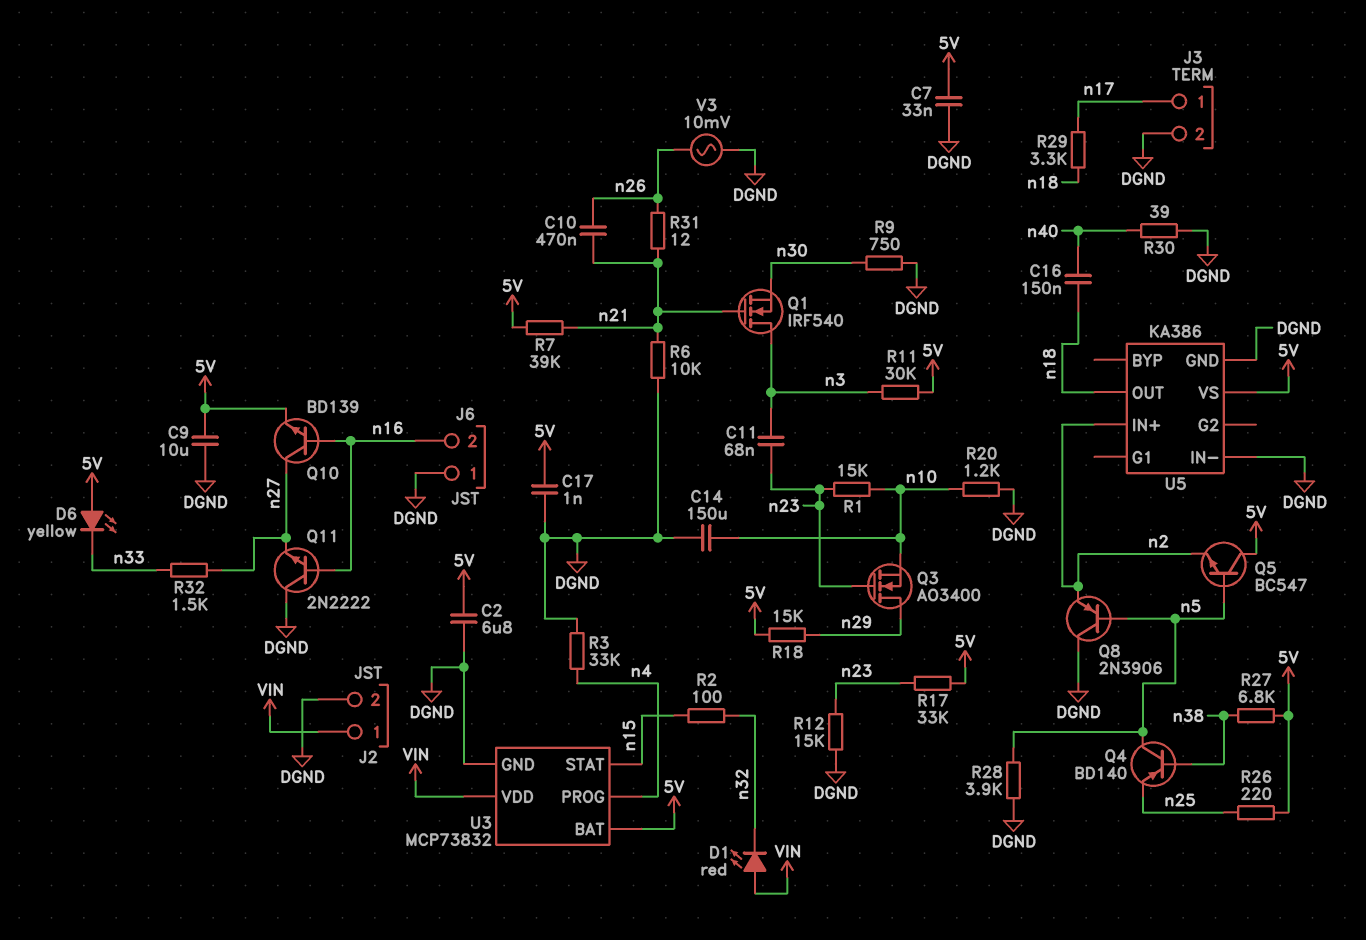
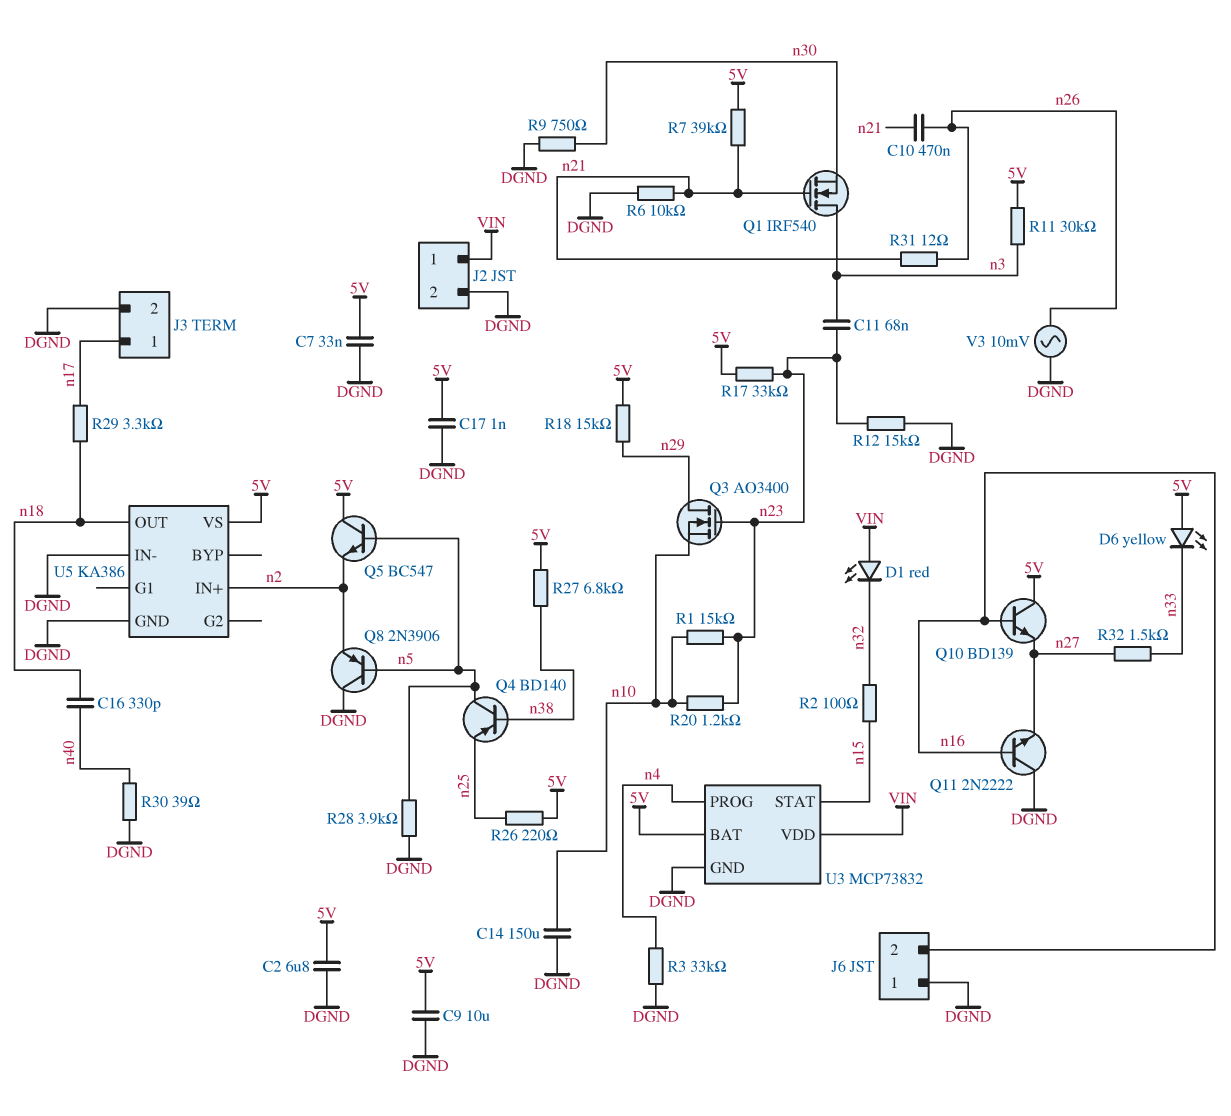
C16: 150nF (n18, n40) -> 330pF (n18, n40)
Q10: NPN BD139 (B n16, C n27, E 5V) -> NPN BD139 (B n16, C 5V, E n27)
R20: 1.2k (DGND, n10) -> 1.2k (n10, n23)

